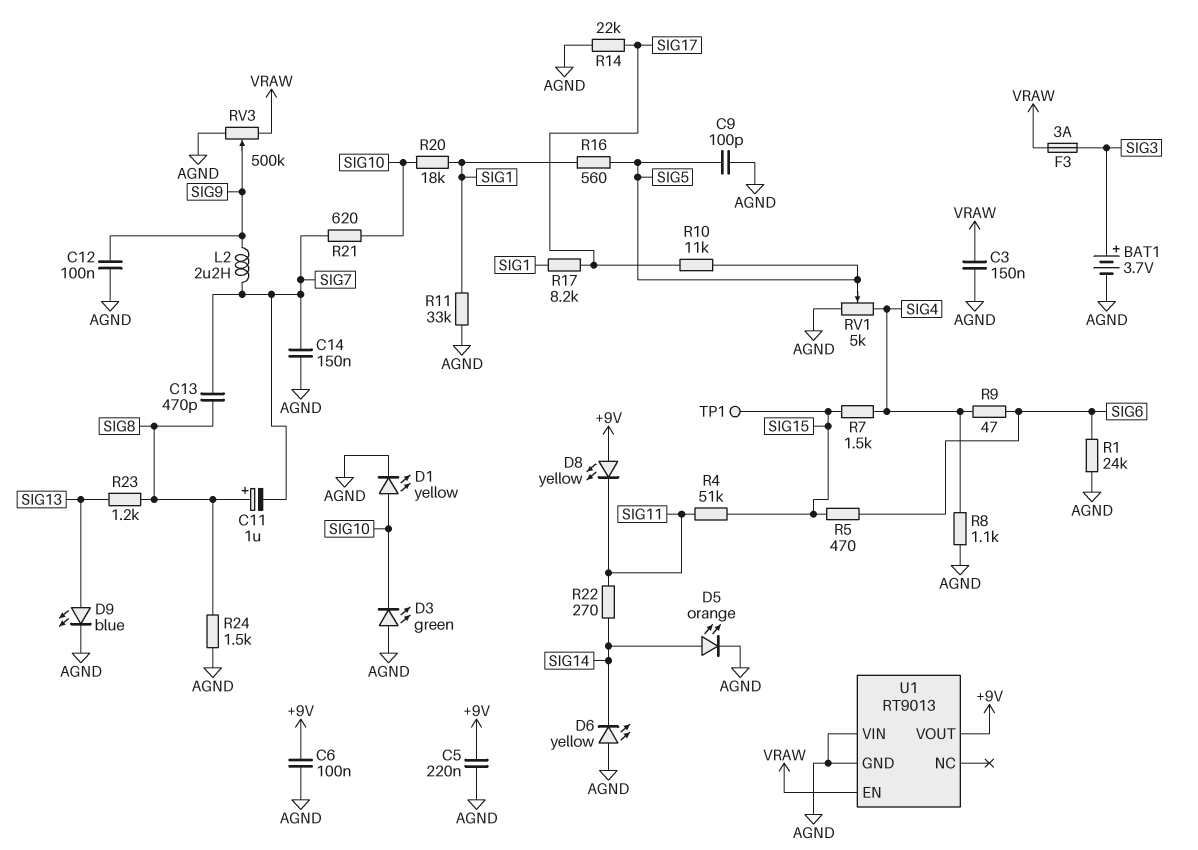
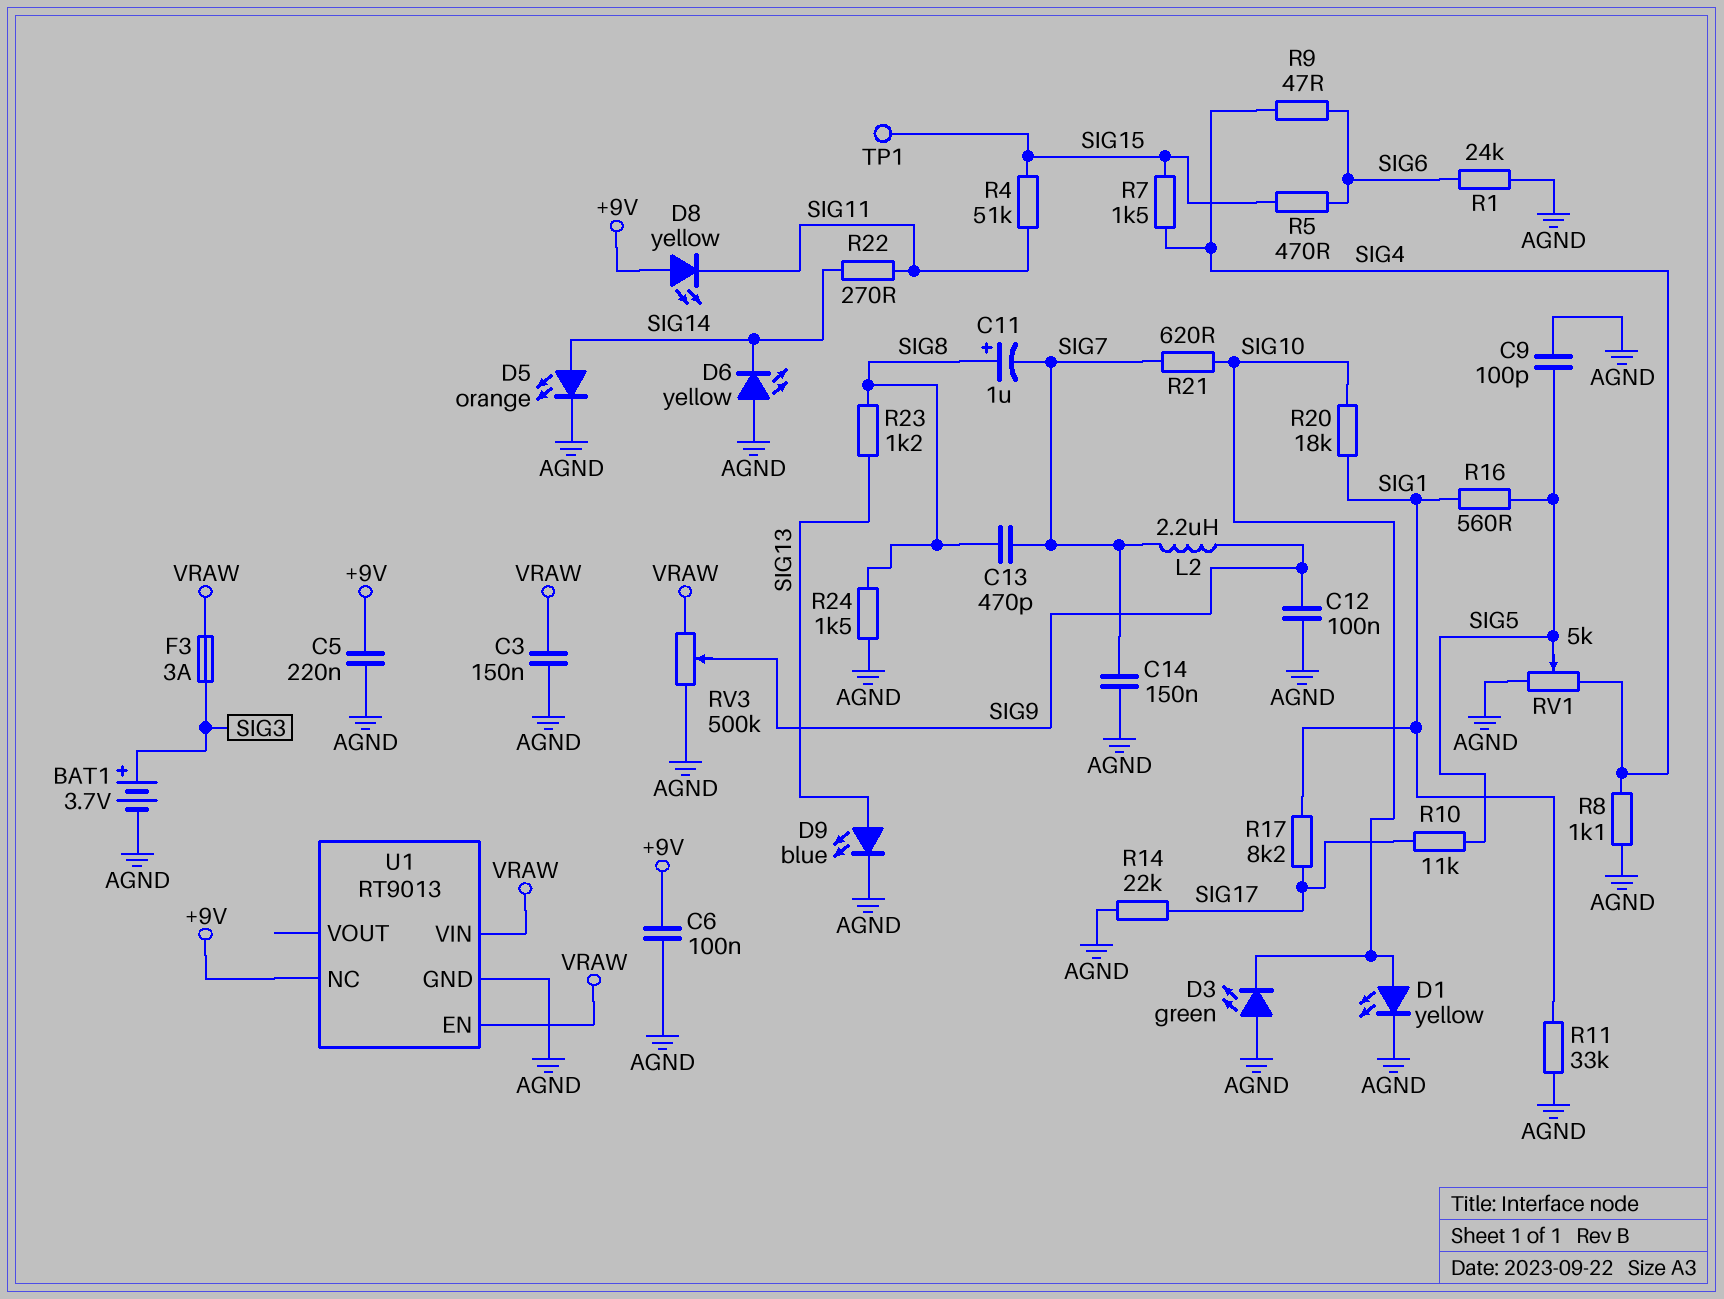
U1 pin NC: none -> +9V
U1 pin VIN: AGND -> VRAW
U1 pin VOUT: +9V -> none

